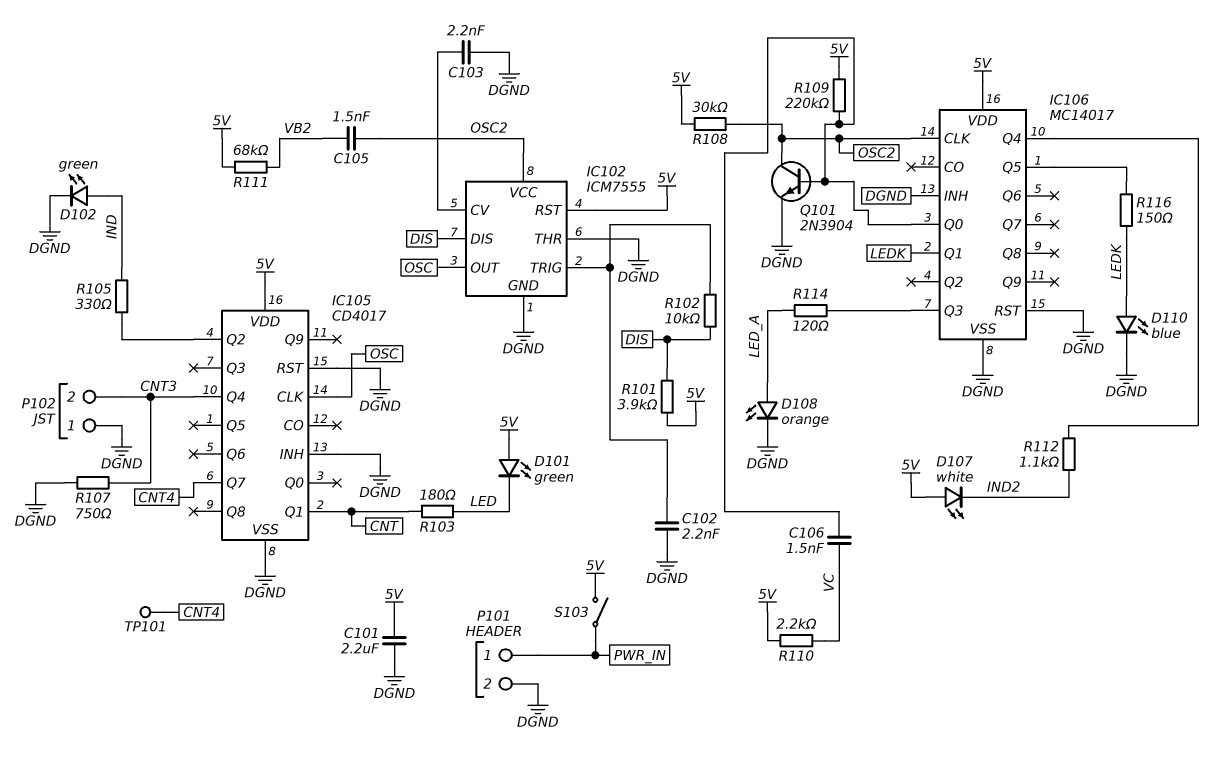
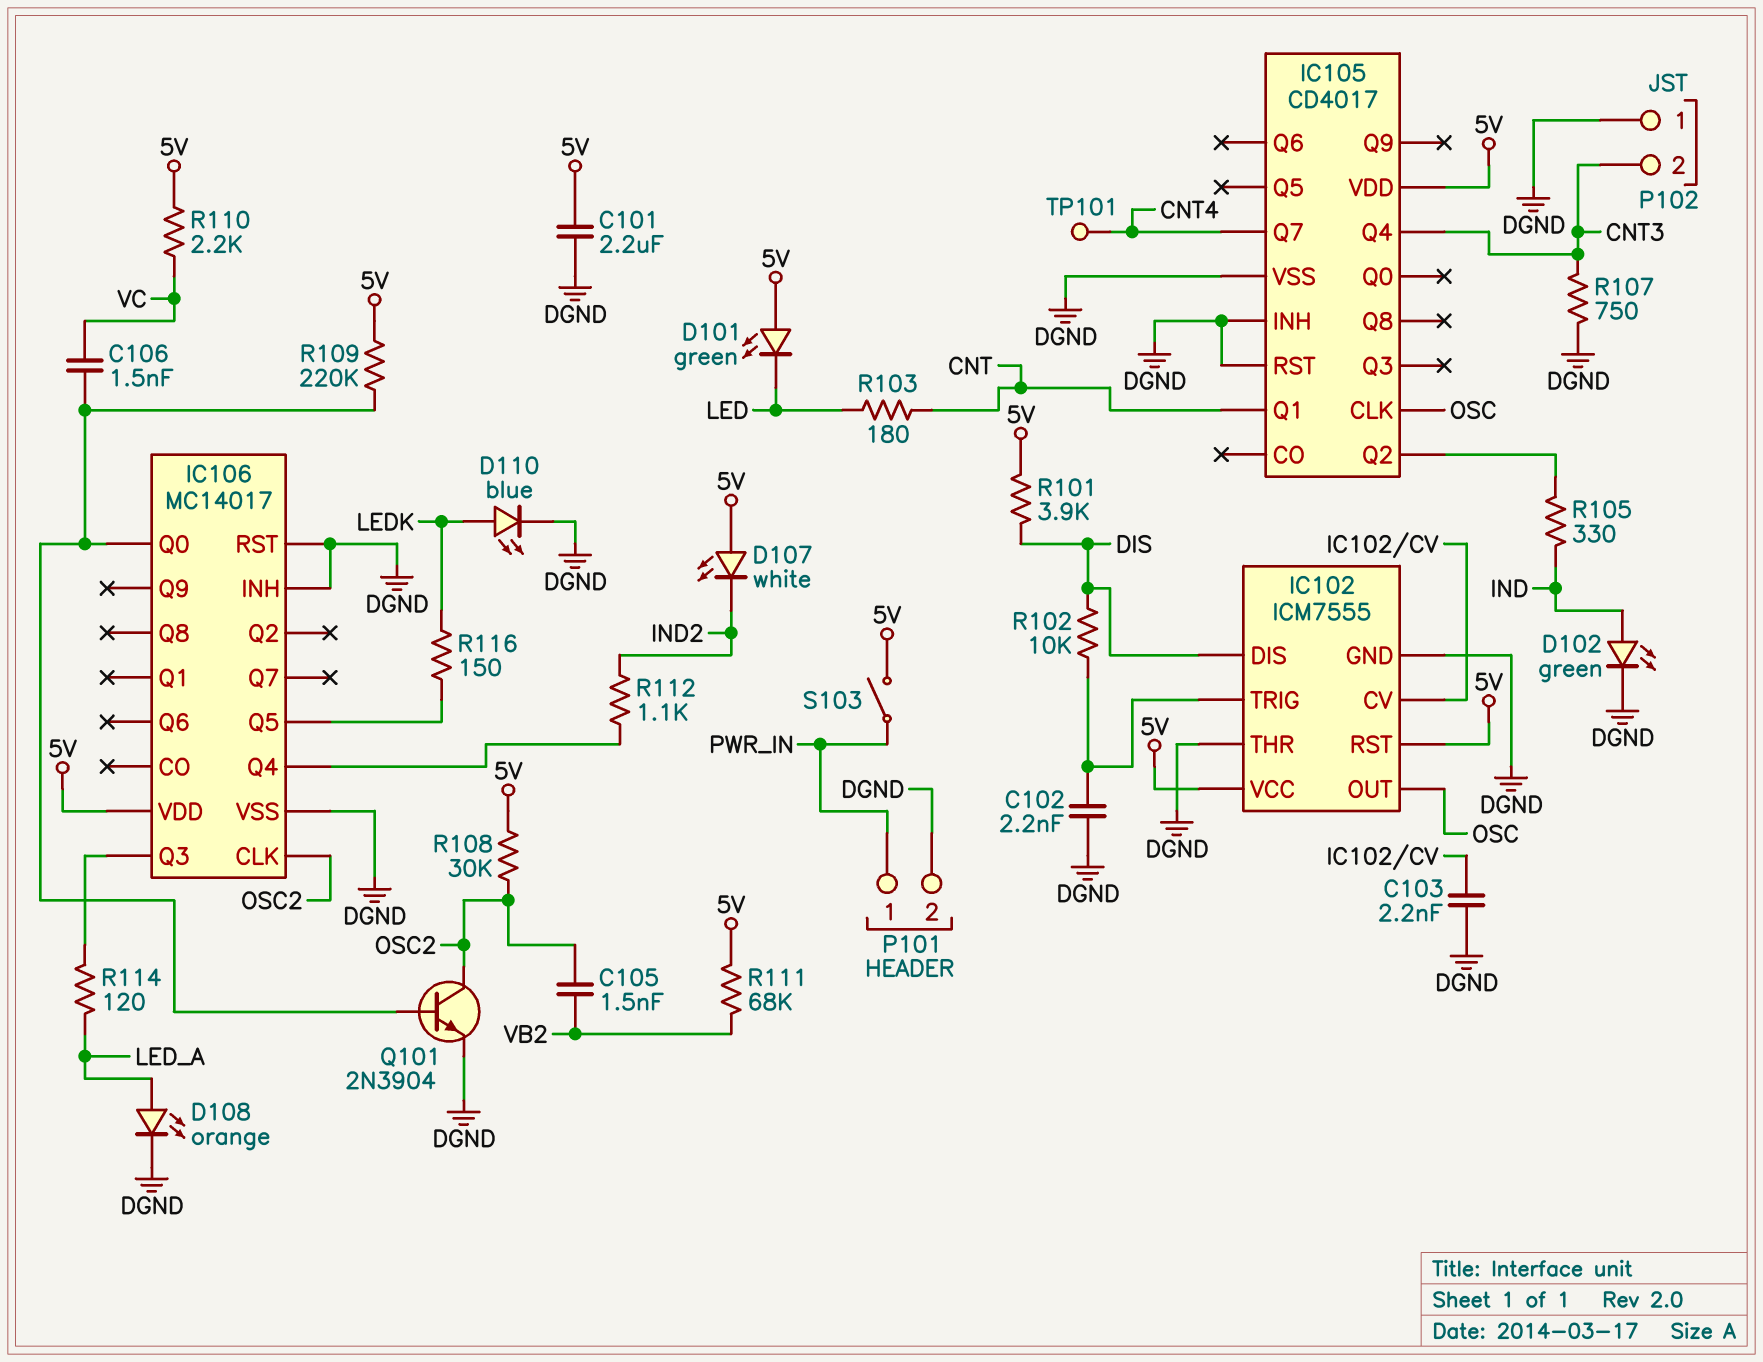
IC102 pin VCC: OSC2 -> 5V
IC106 pin Q1: LEDK -> none

